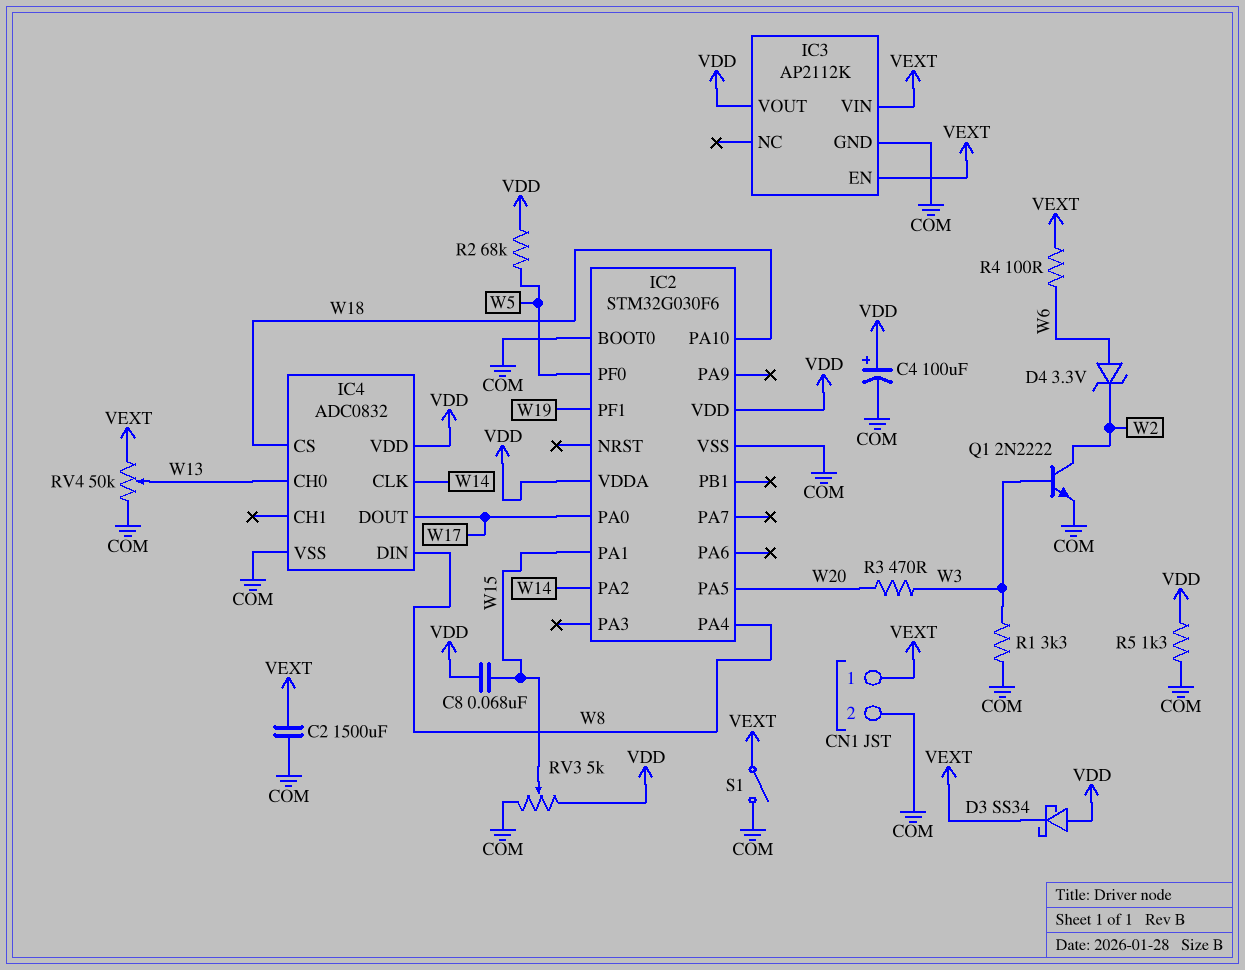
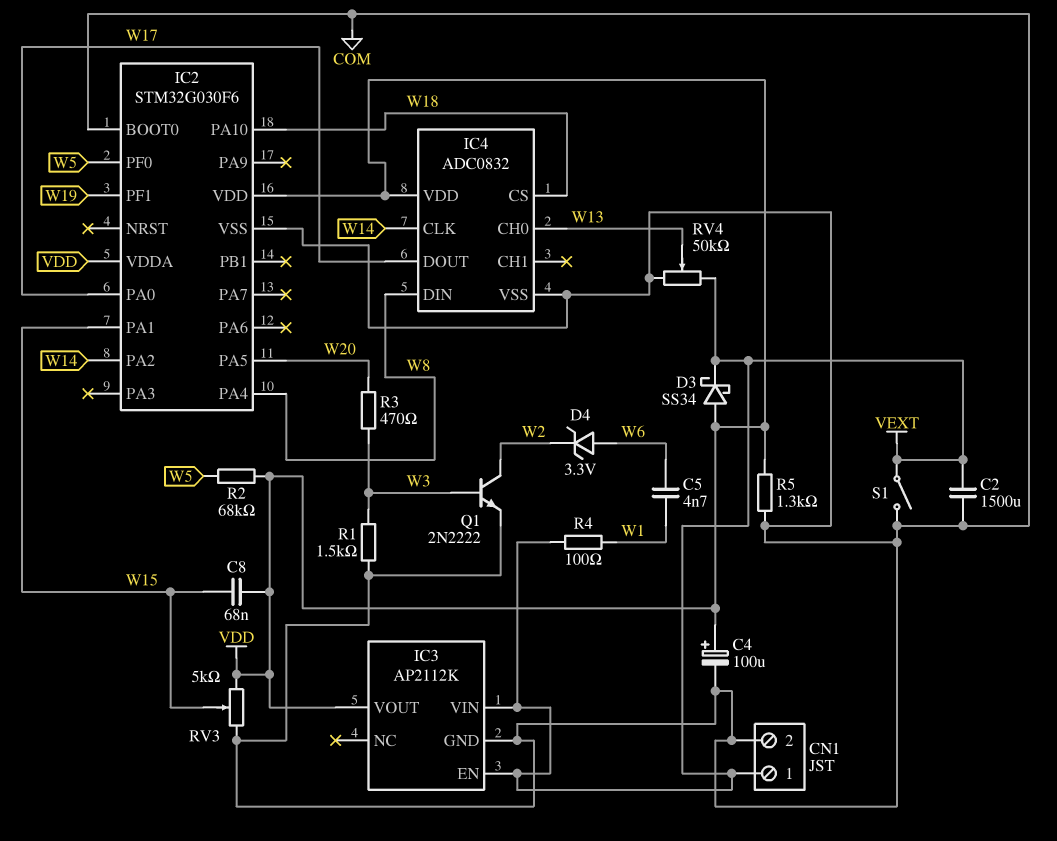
C5: none -> 4.7nF (W1, W6)
R1: 3.3k (COM, W3) -> 1.5k (COM, W3)
R4: 100 (VEXT, W6) -> 100 (VEXT, W1)

